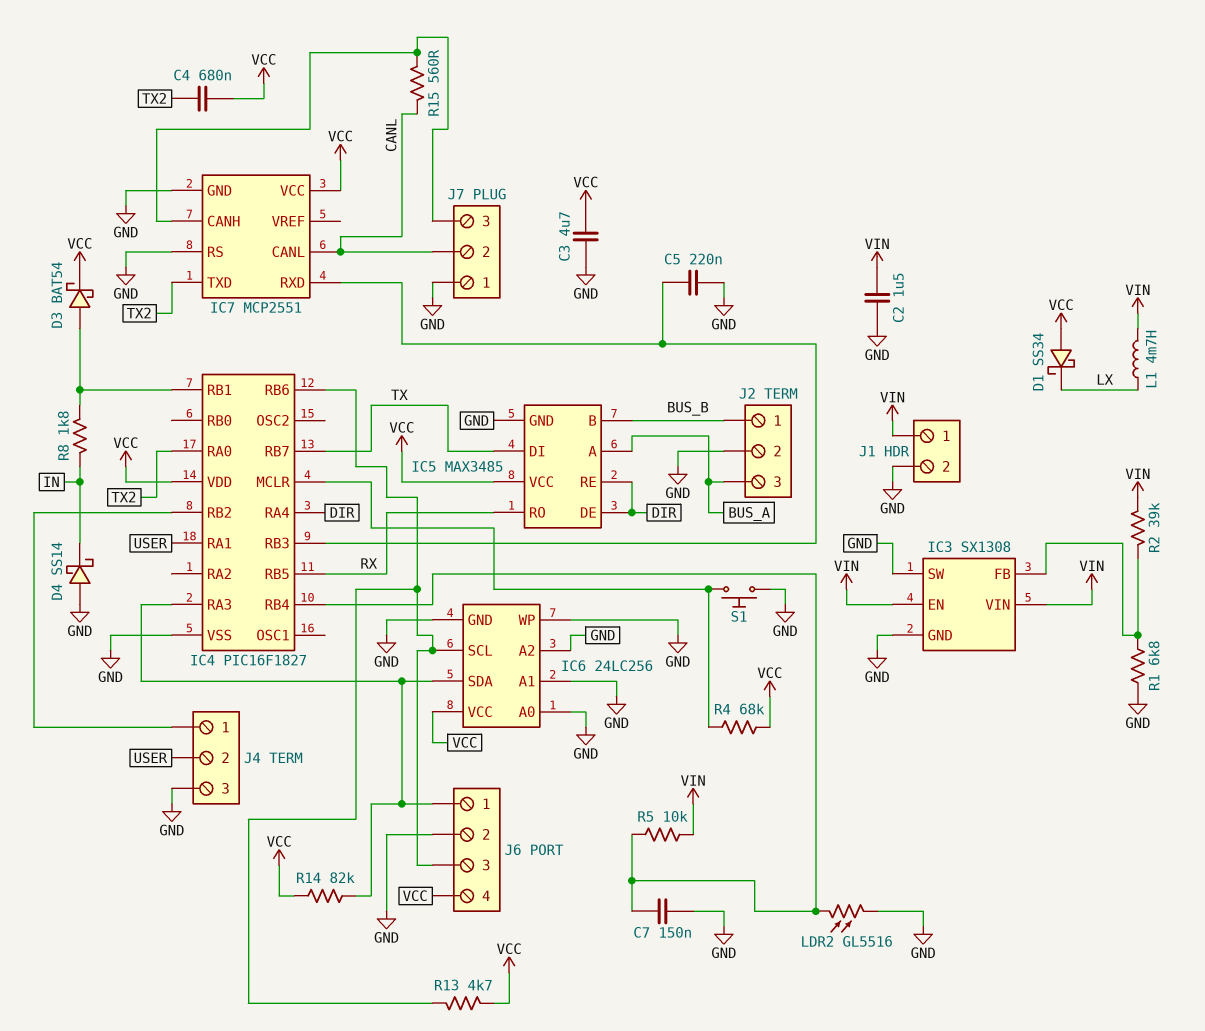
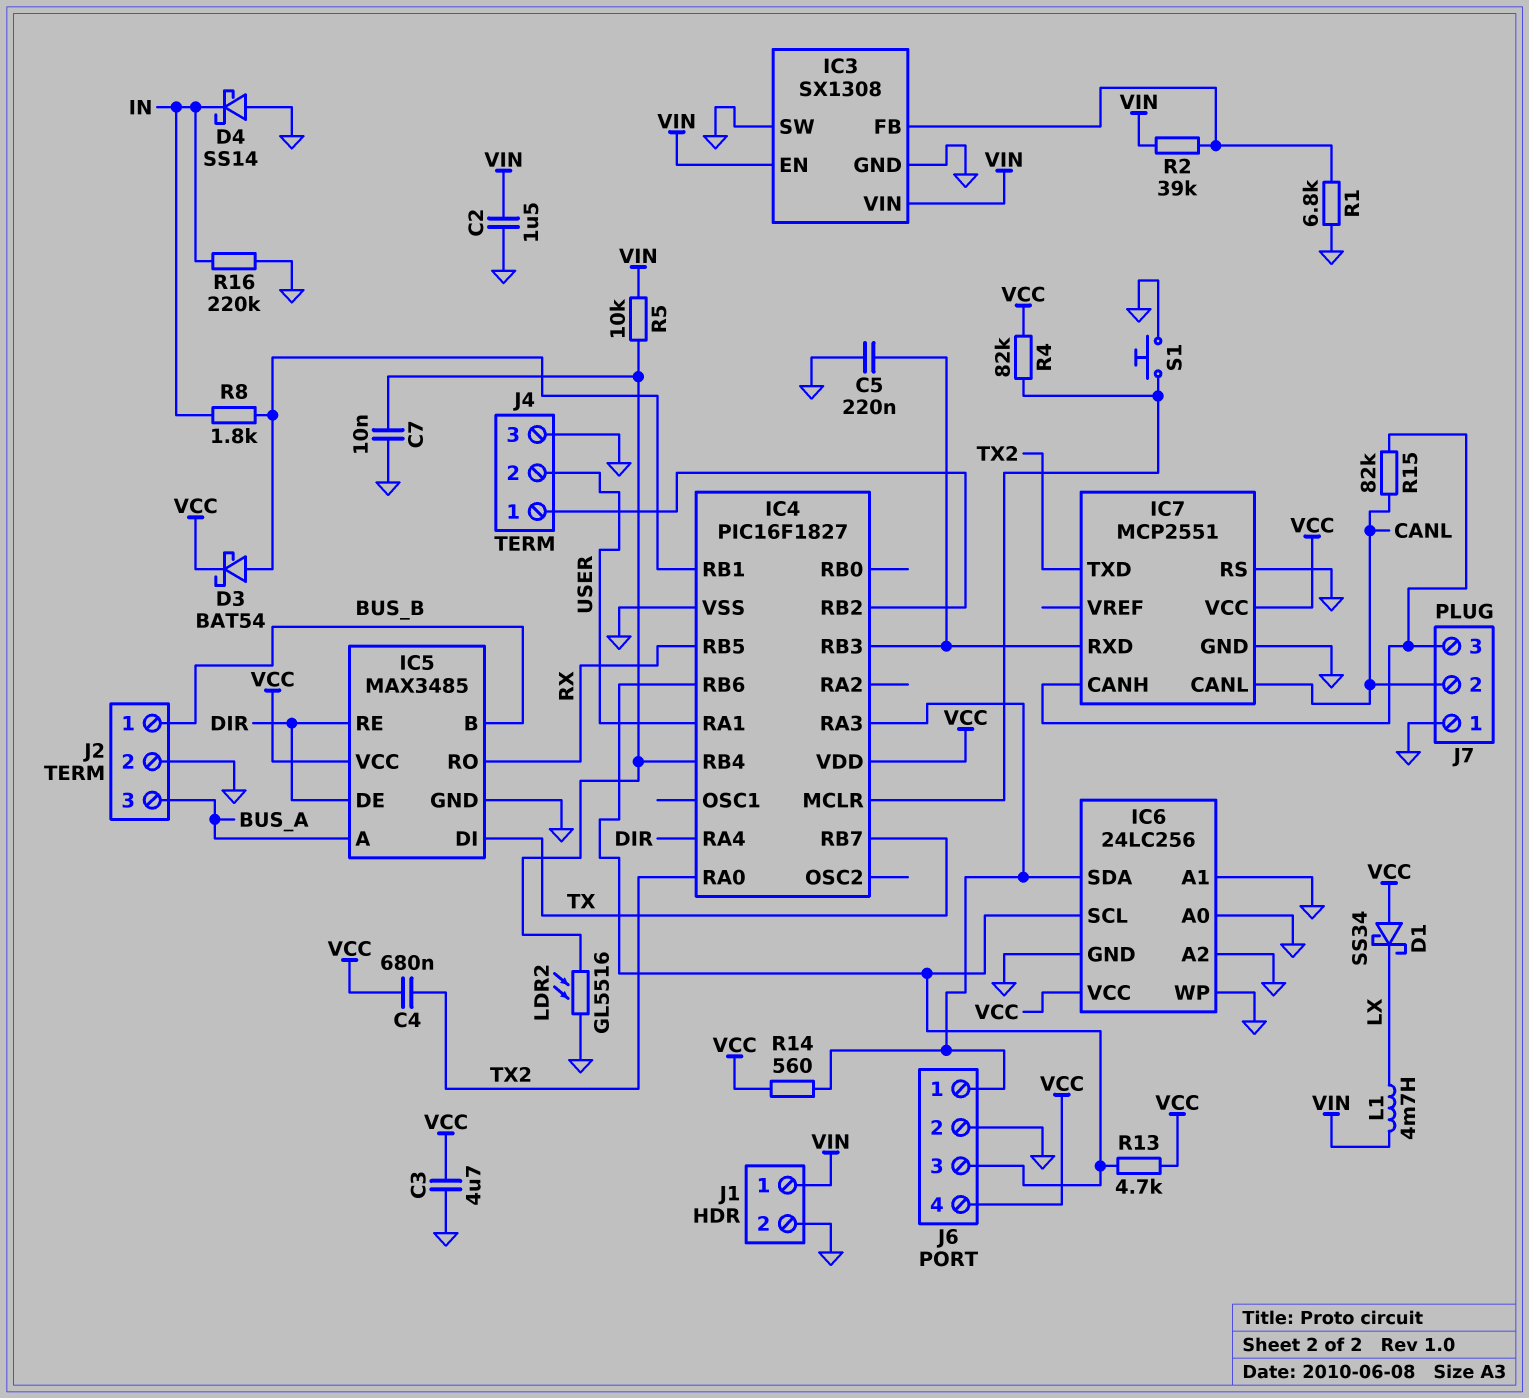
C7: 150nF (GND, IC4/RB4) -> 10nF (GND, IC4/RB4)
R4: 68k (IC4/MCLR, VCC) -> 82k (IC4/MCLR, VCC)
R14: 82k (IC4/RA3, VCC) -> 560 (IC4/RA3, VCC)
R15: 560 (CANL, IC7/CANH) -> 82k (CANL, IC7/CANH)
R16: none -> 220k (GND, IN)

